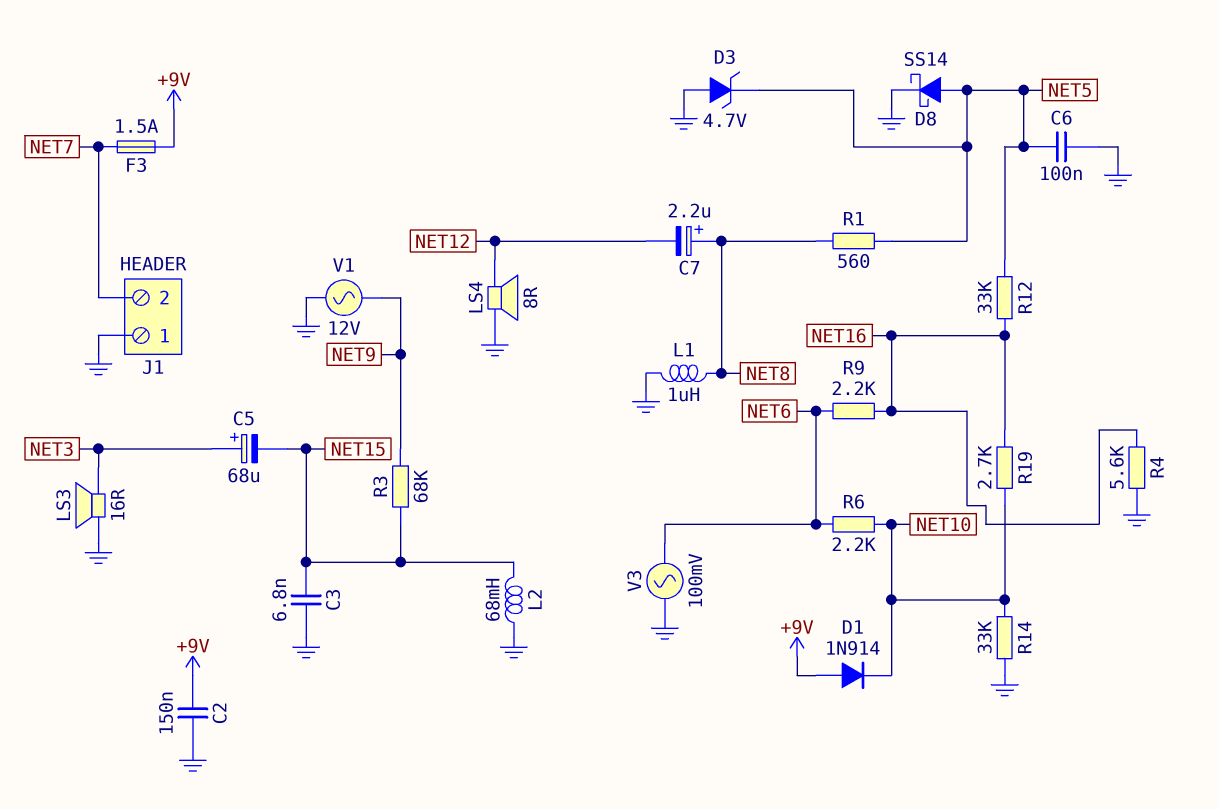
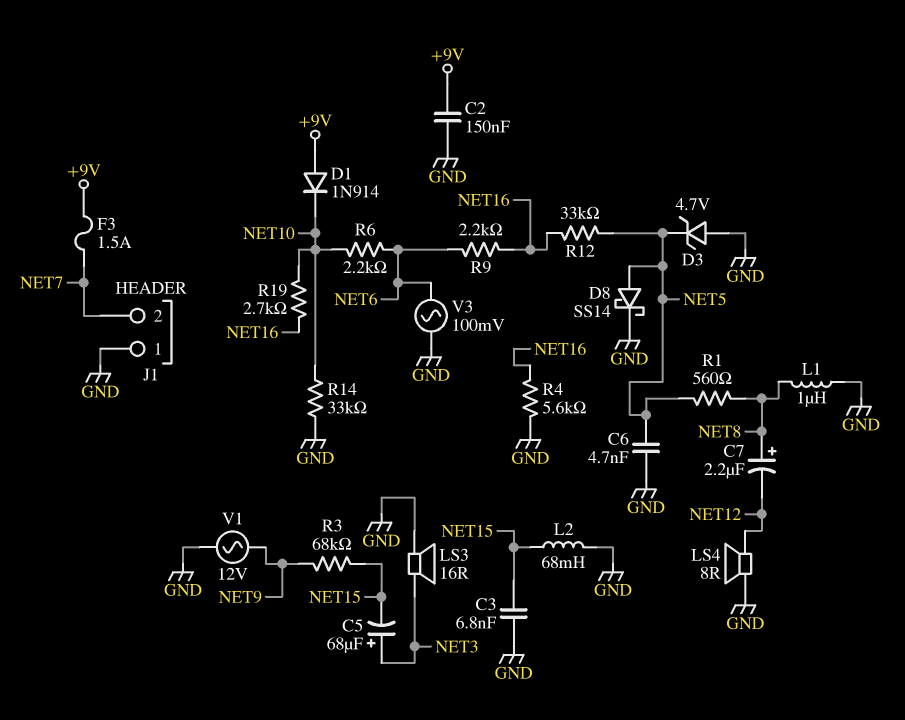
C6: 100nF (GND, NET5) -> 4.7nF (GND, NET5)

